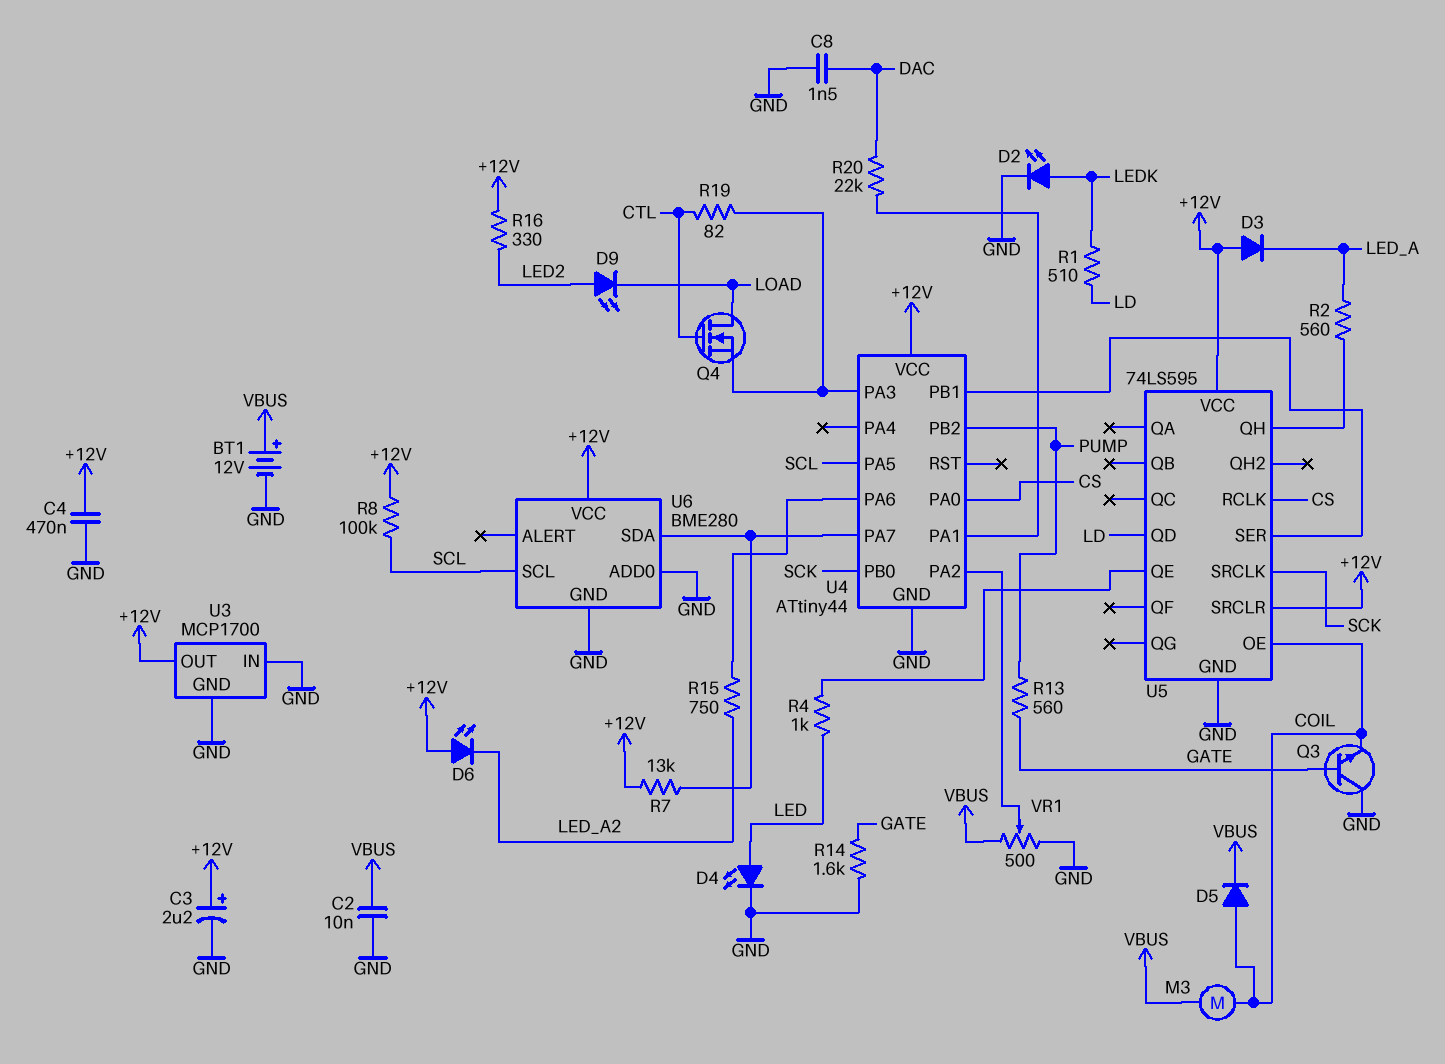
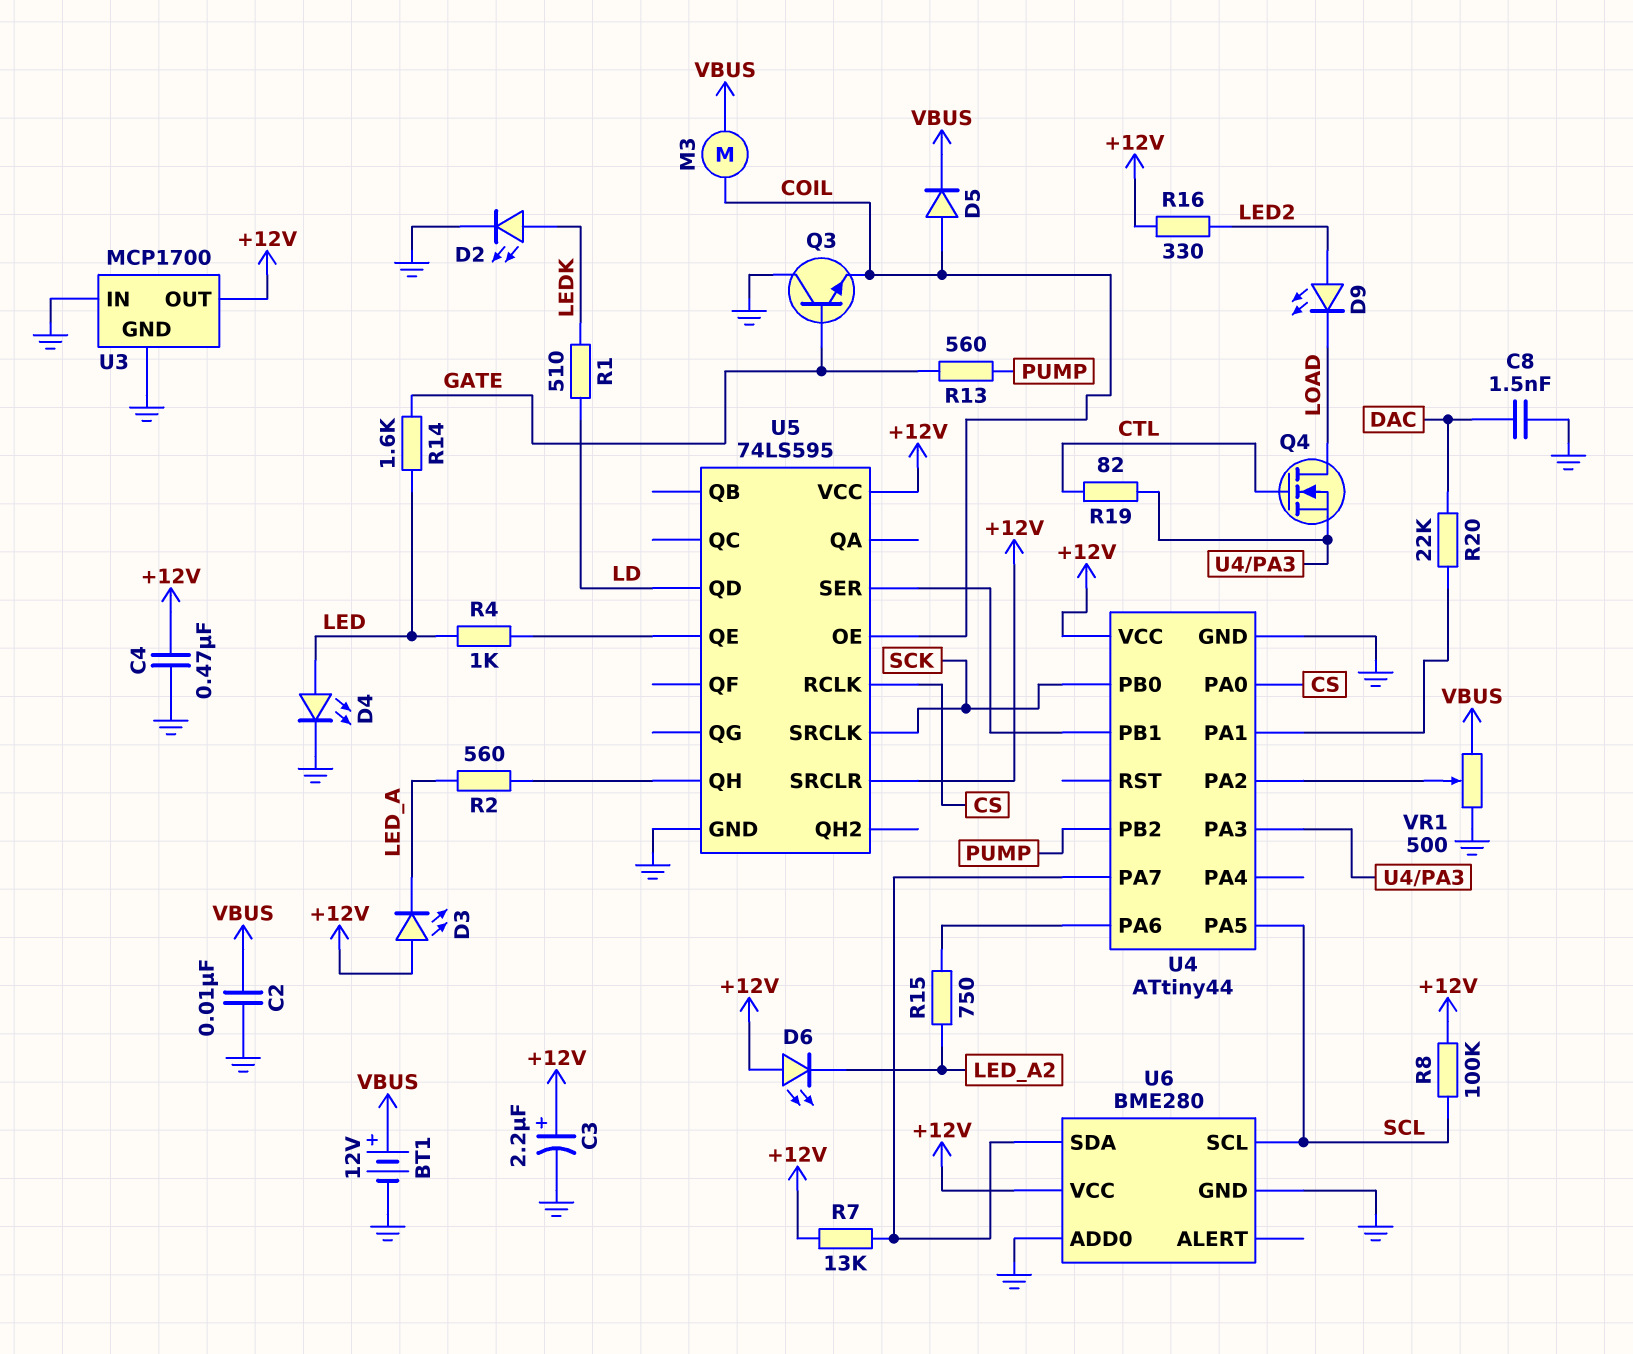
D3: diode (A +12V, K LED_A) -> LED (A +12V, K LED_A)
R14: 1.6k (GATE, GND) -> 1.6k (GATE, LED)

